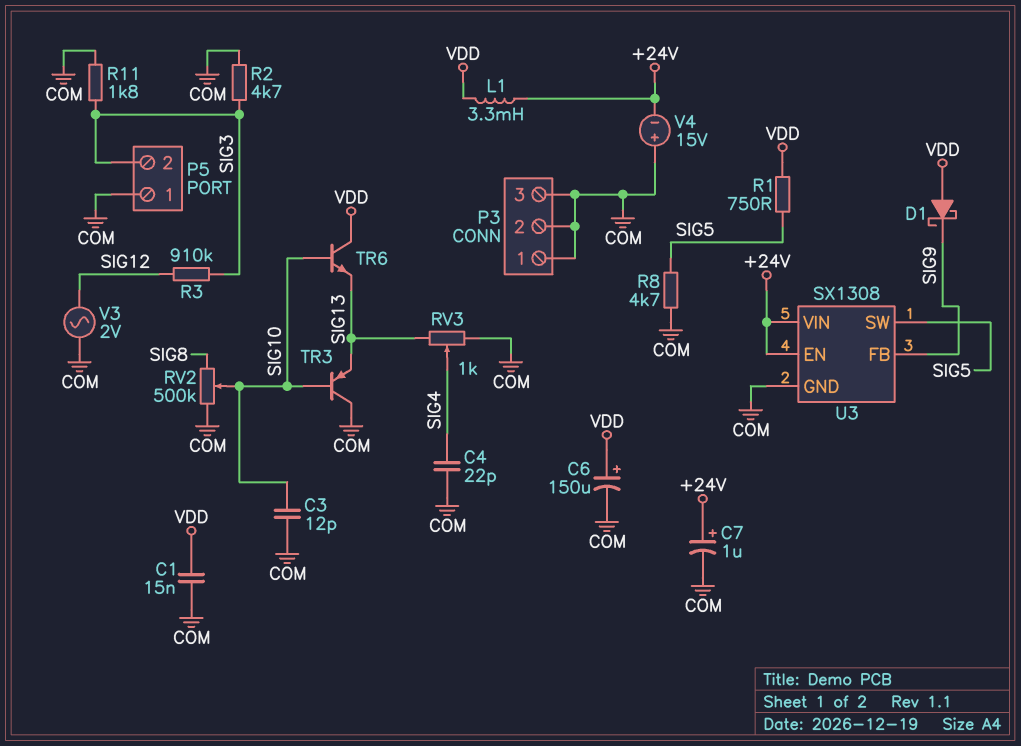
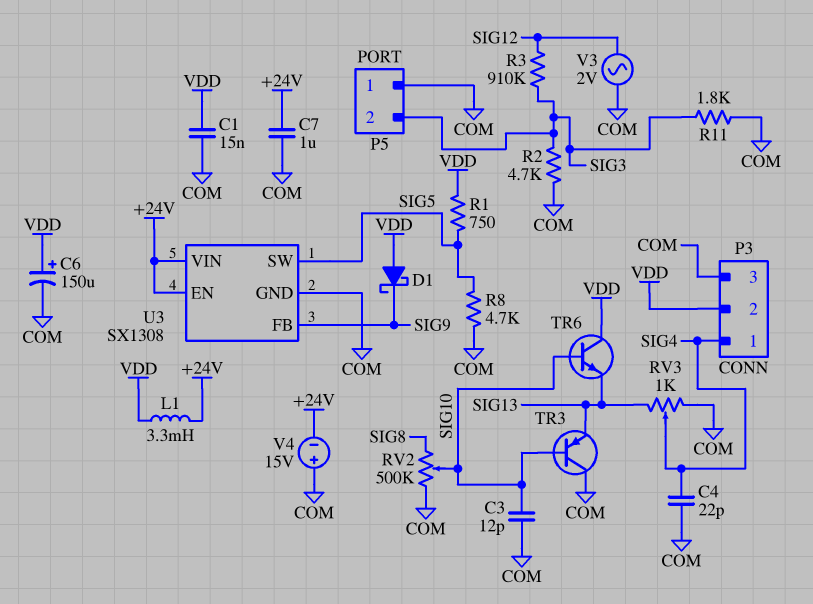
C7: 1uF (plus +24V, minus COM) -> 1uF (+24V, COM)
P3 pin 1: COM -> SIG4
P3 pin 2: COM -> VDD

